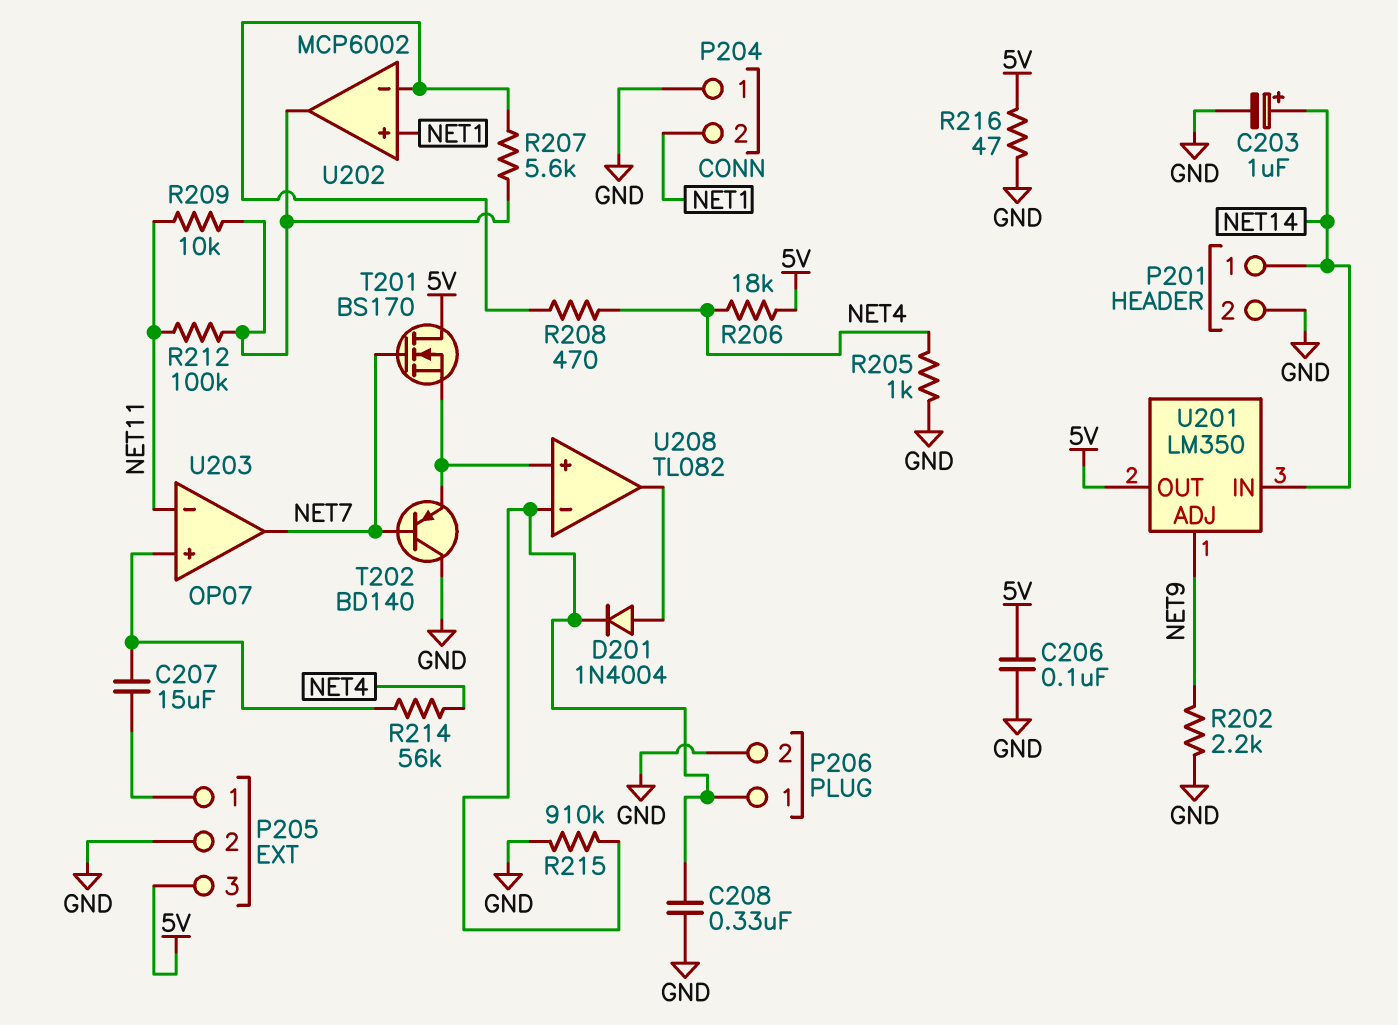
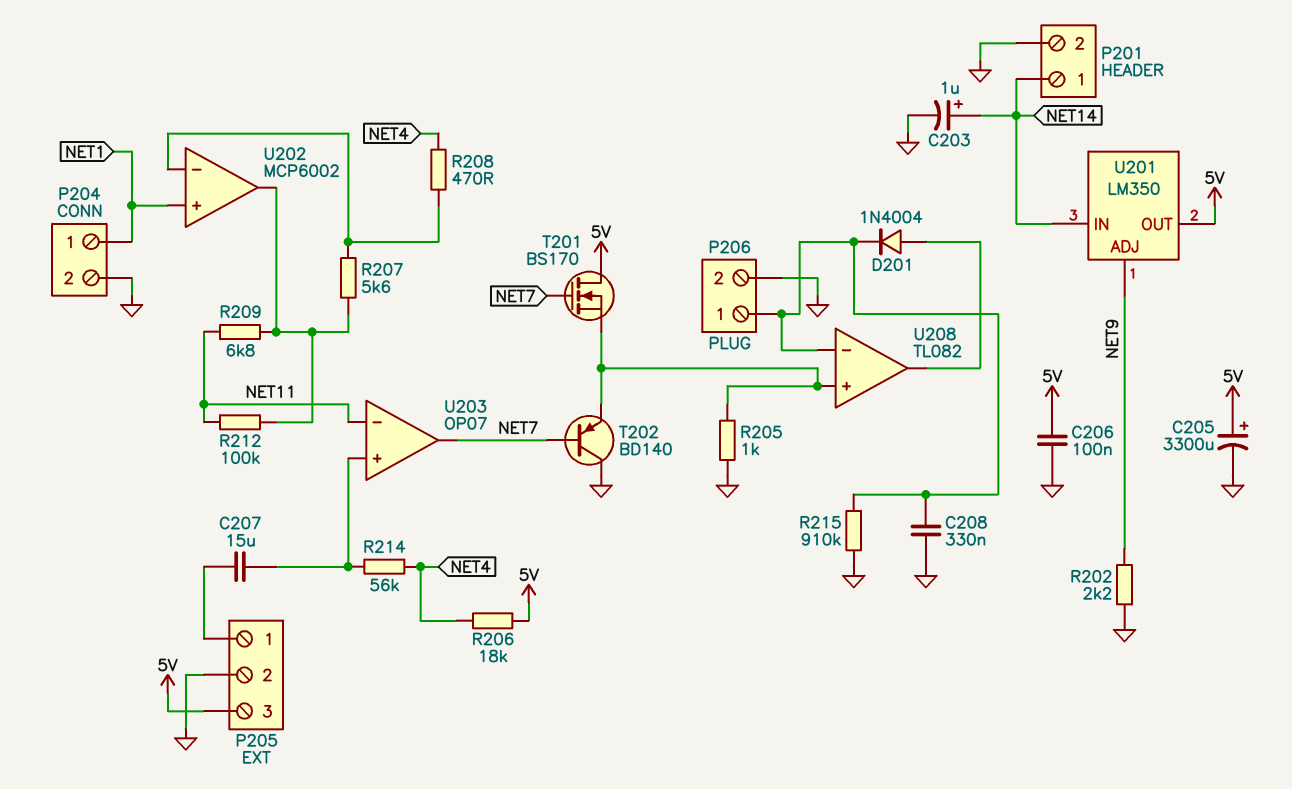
C205: none -> 3300uF (plus 5V, minus GND)
P204 pin 1: GND -> NET1
P204 pin 2: NET1 -> GND
R205: 1k (GND, NET4) -> 1k (GND, U208/in+)
R209: 10k (NET11, U202/out) -> 6.8k (NET11, U202/out)
R216: 47 (5V, GND) -> none

